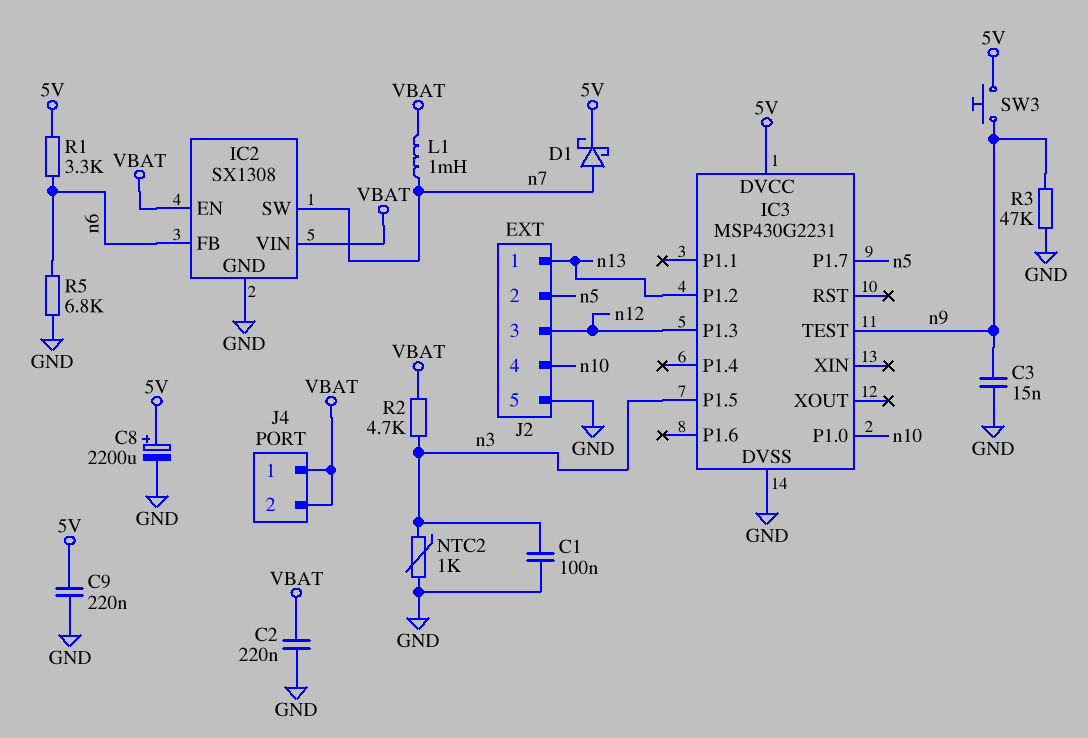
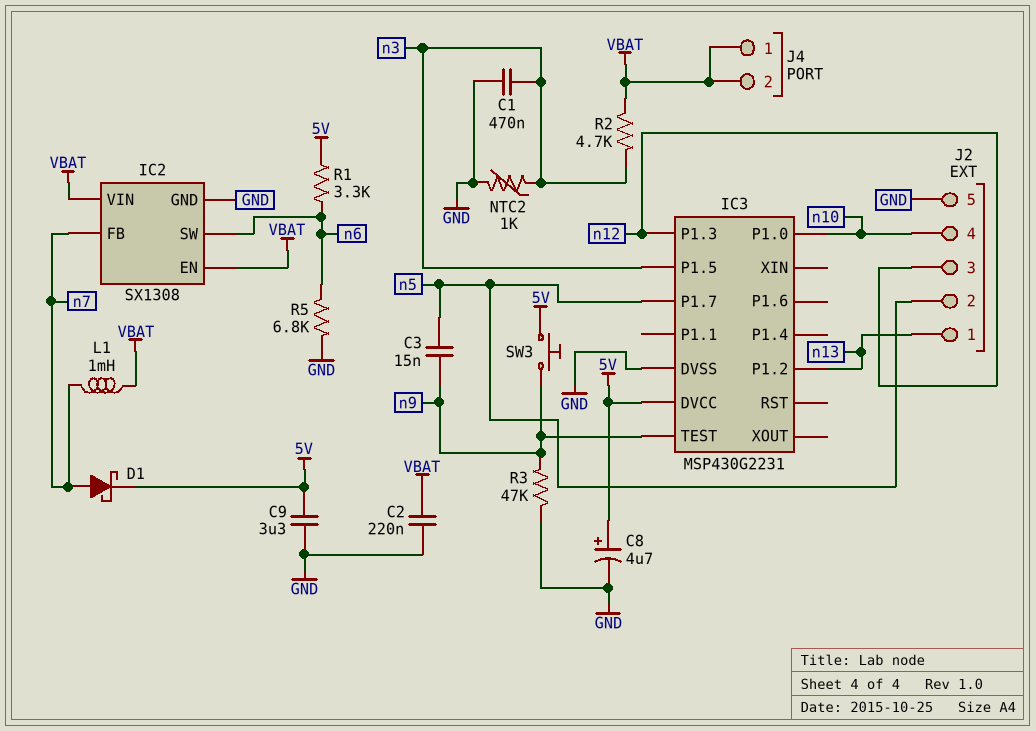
C1: 100nF (GND, n3) -> 470nF (GND, n3)
C3: 15nF (GND, n9) -> 15nF (n5, n9)
C8: 2200uF (plus 5V, minus GND) -> 4.7uF (plus 5V, minus GND)
C9: 220nF (5V, GND) -> 3.3uF (5V, GND)
IC2 pin FB: n6 -> n7
IC2 pin SW: n7 -> n6

